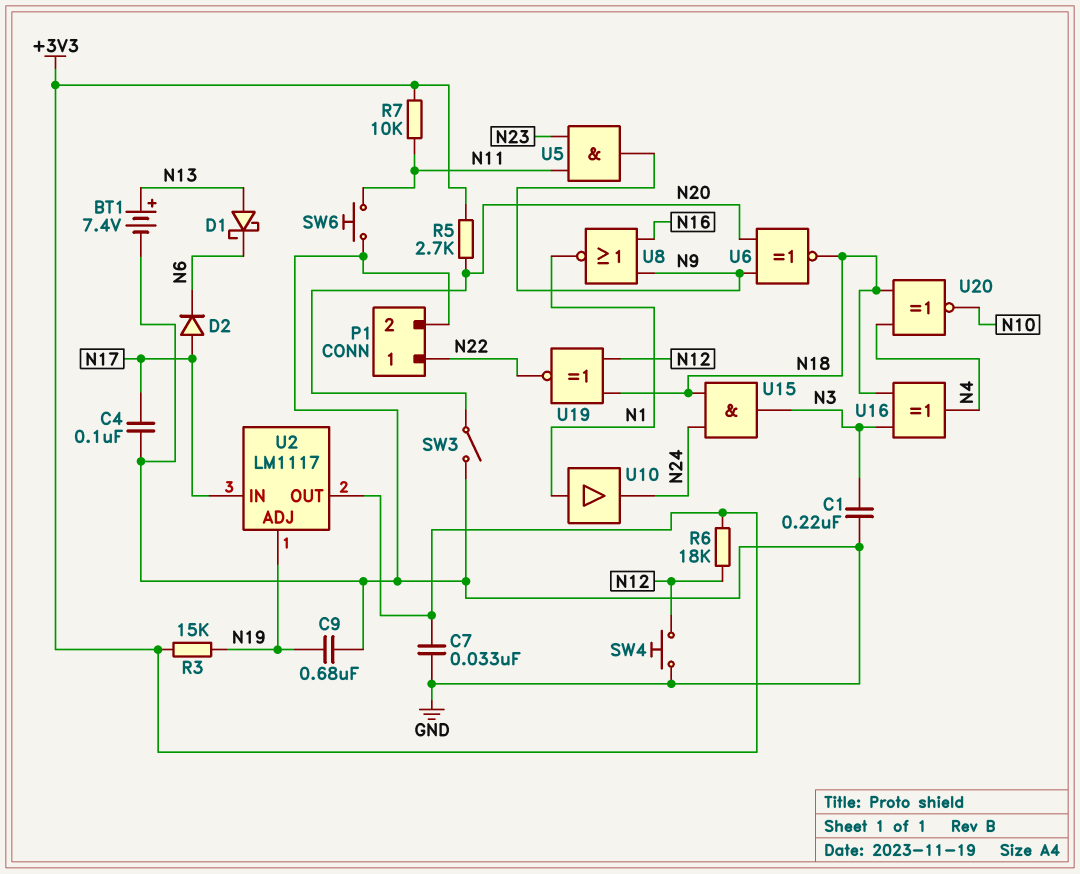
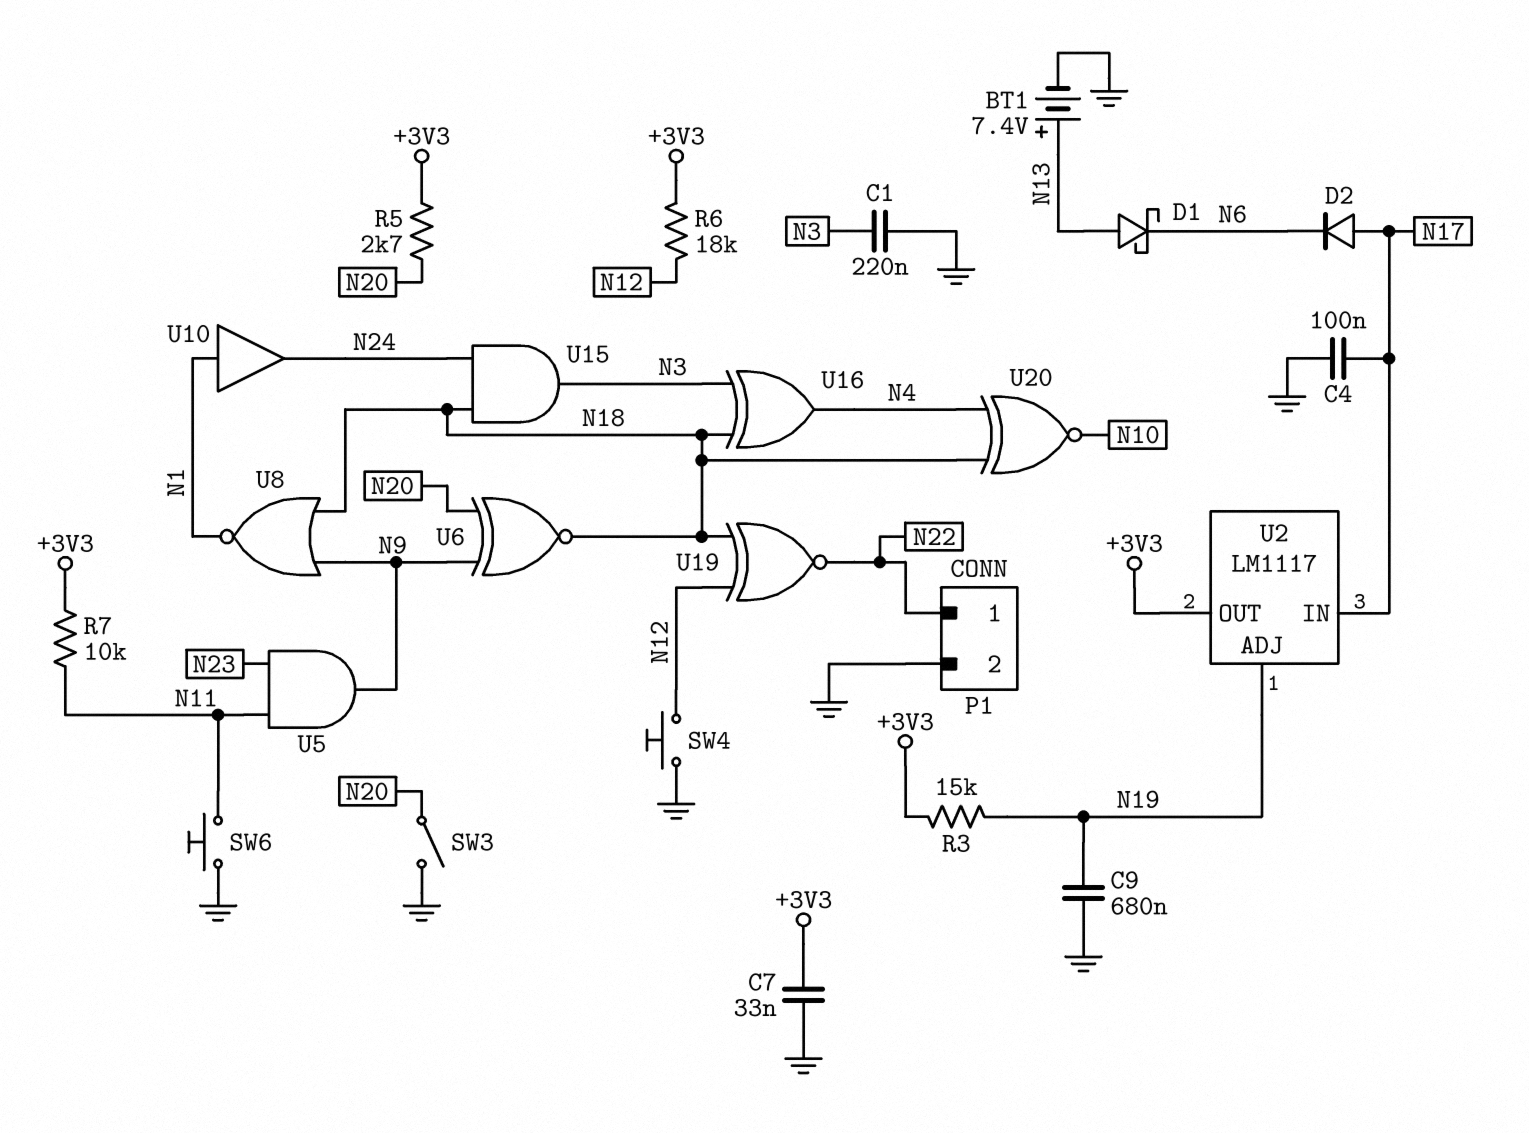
U8: NOR (in N9, in N16, out N1) -> NOR (in N9, in N18, out N1)

